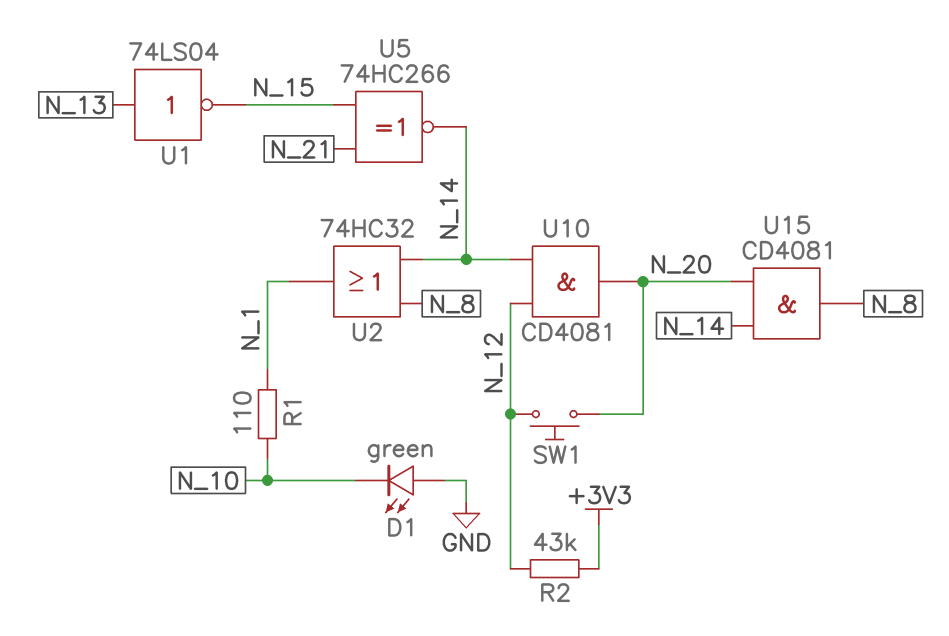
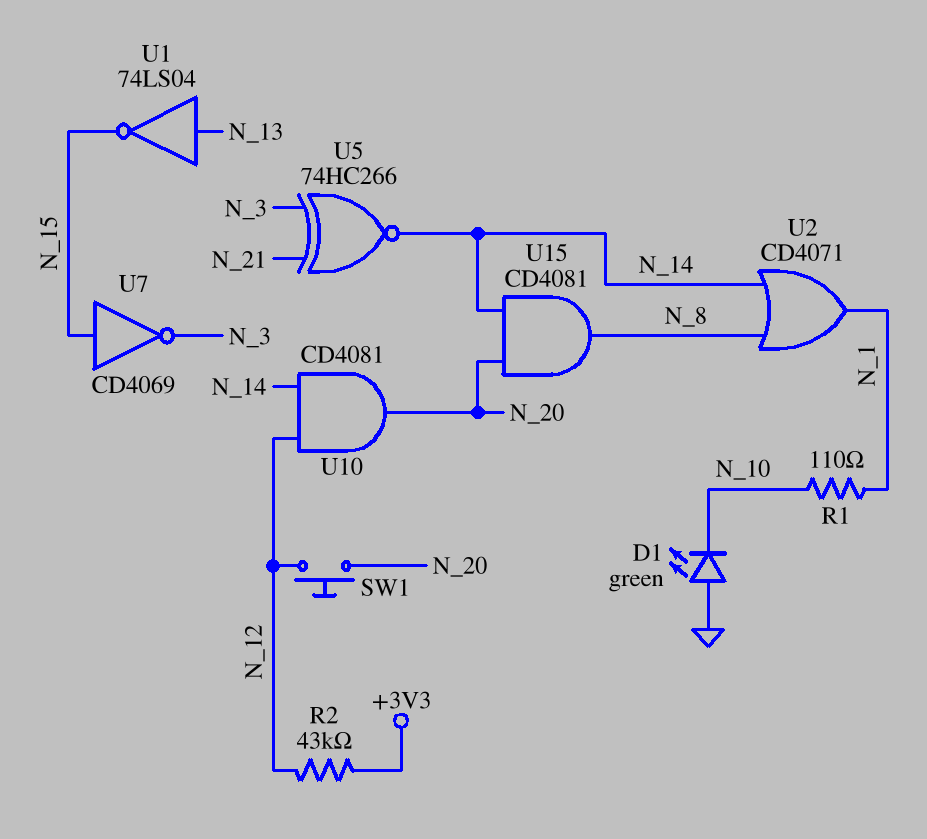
U2: OR 74HC32 (in N_8, in N_14, out N_1) -> OR CD4071 (in N_8, in N_14, out N_1)
U5: XNOR 74HC266 (in N_15, in N_21, out N_14) -> XNOR 74HC266 (in N_3, in N_21, out N_14)
U7: none -> NOT CD4069 (in N_15, out N_3)

